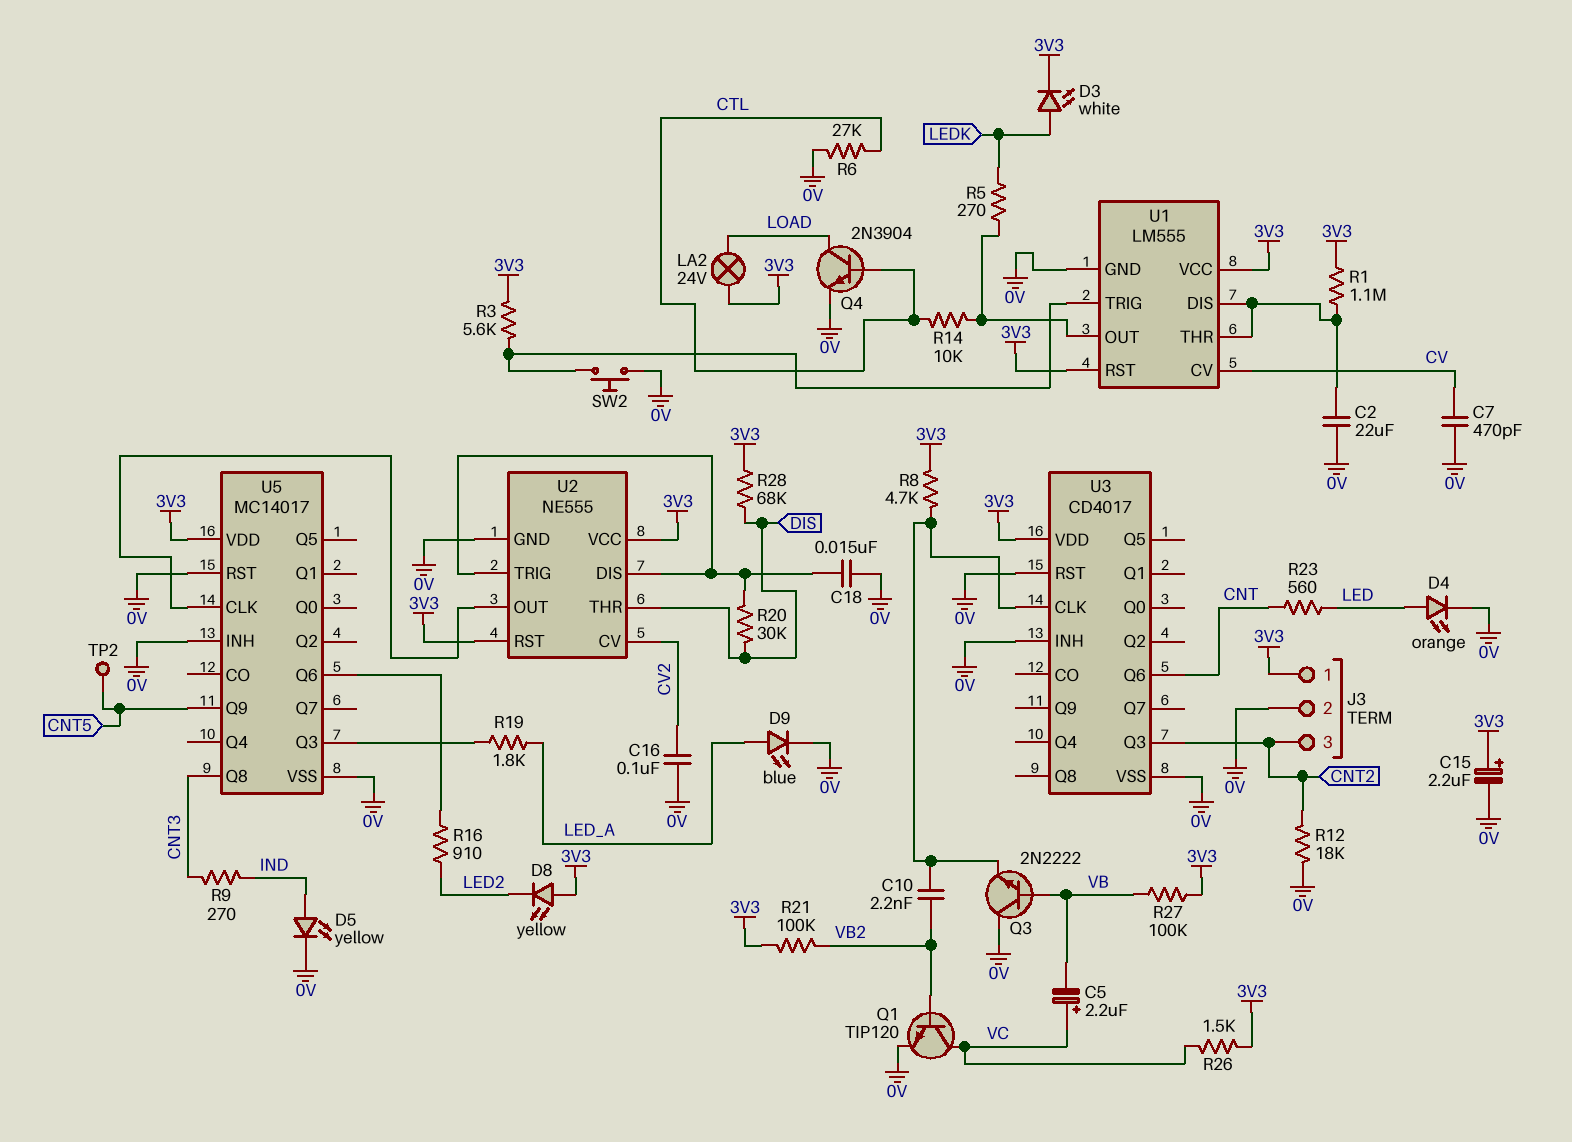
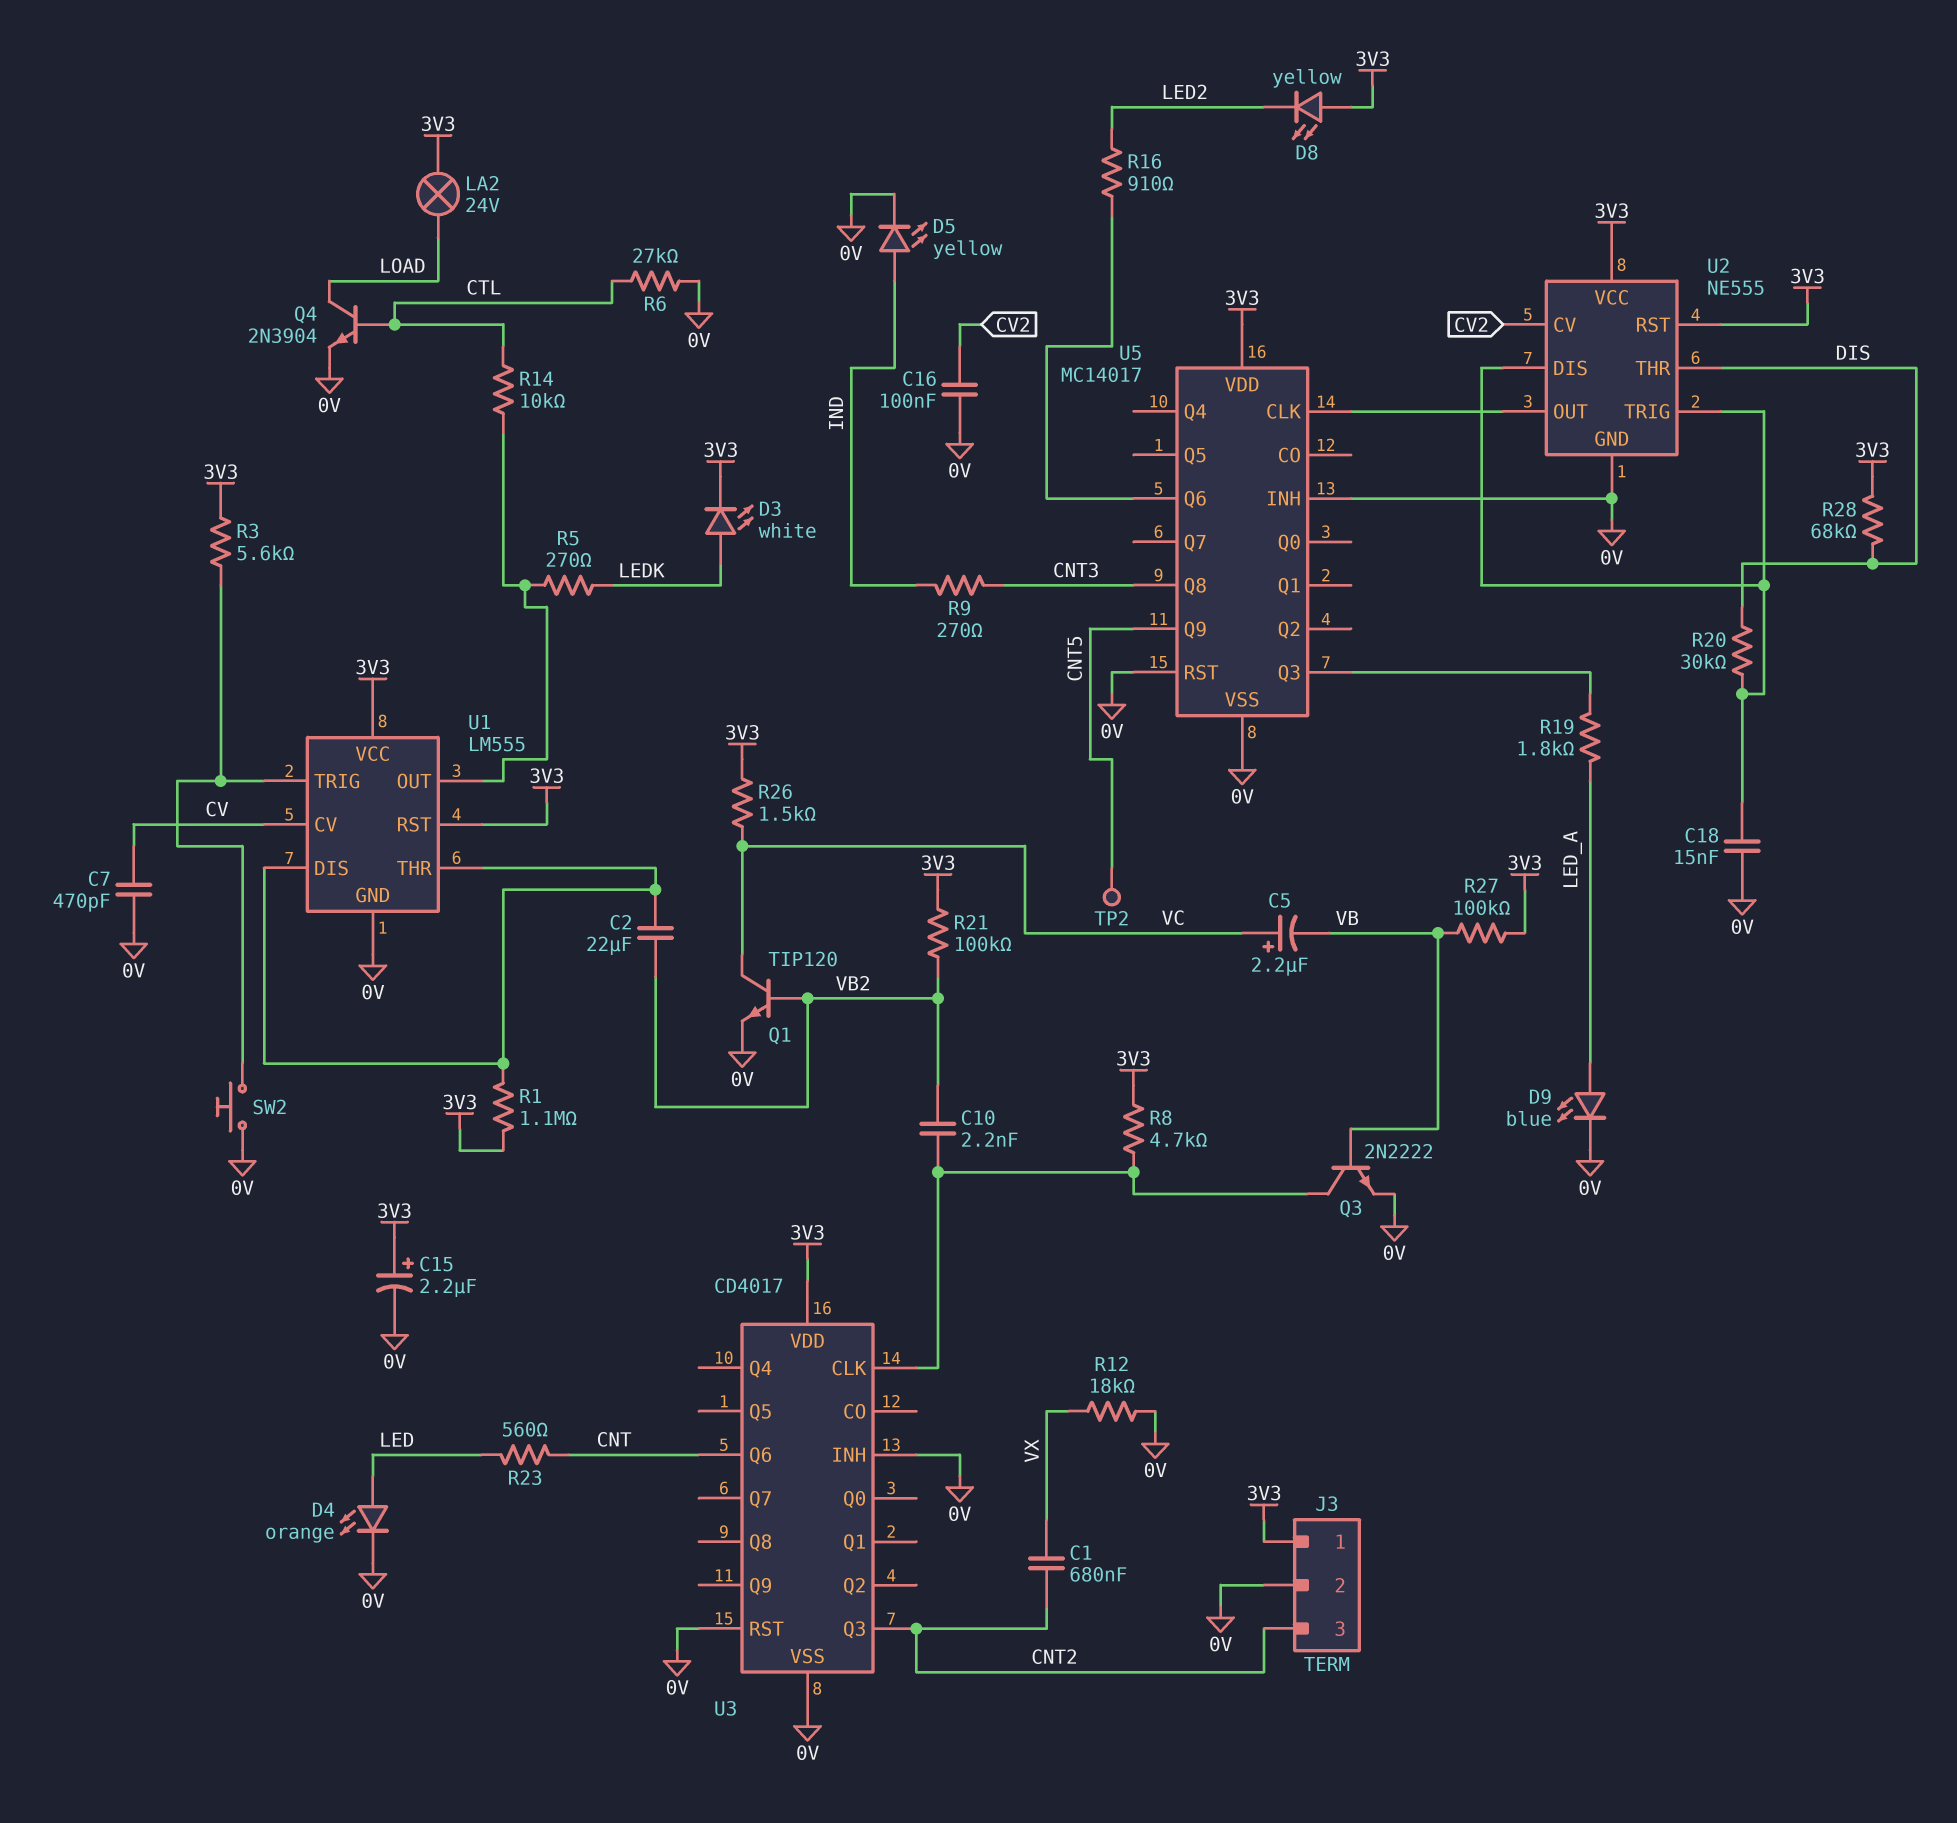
C1: none -> 680nF (CNT2, VX)
C2: 22uF (0V, U1/DIS) -> 22uF (U1/DIS, VB2)
Q3: NPN 2N2222 (B VB, C 0V, E U3/CLK) -> NPN 2N2222 (B VB, C U3/CLK, E 0V)
R12: 18k (0V, CNT2) -> 18k (0V, VX)

